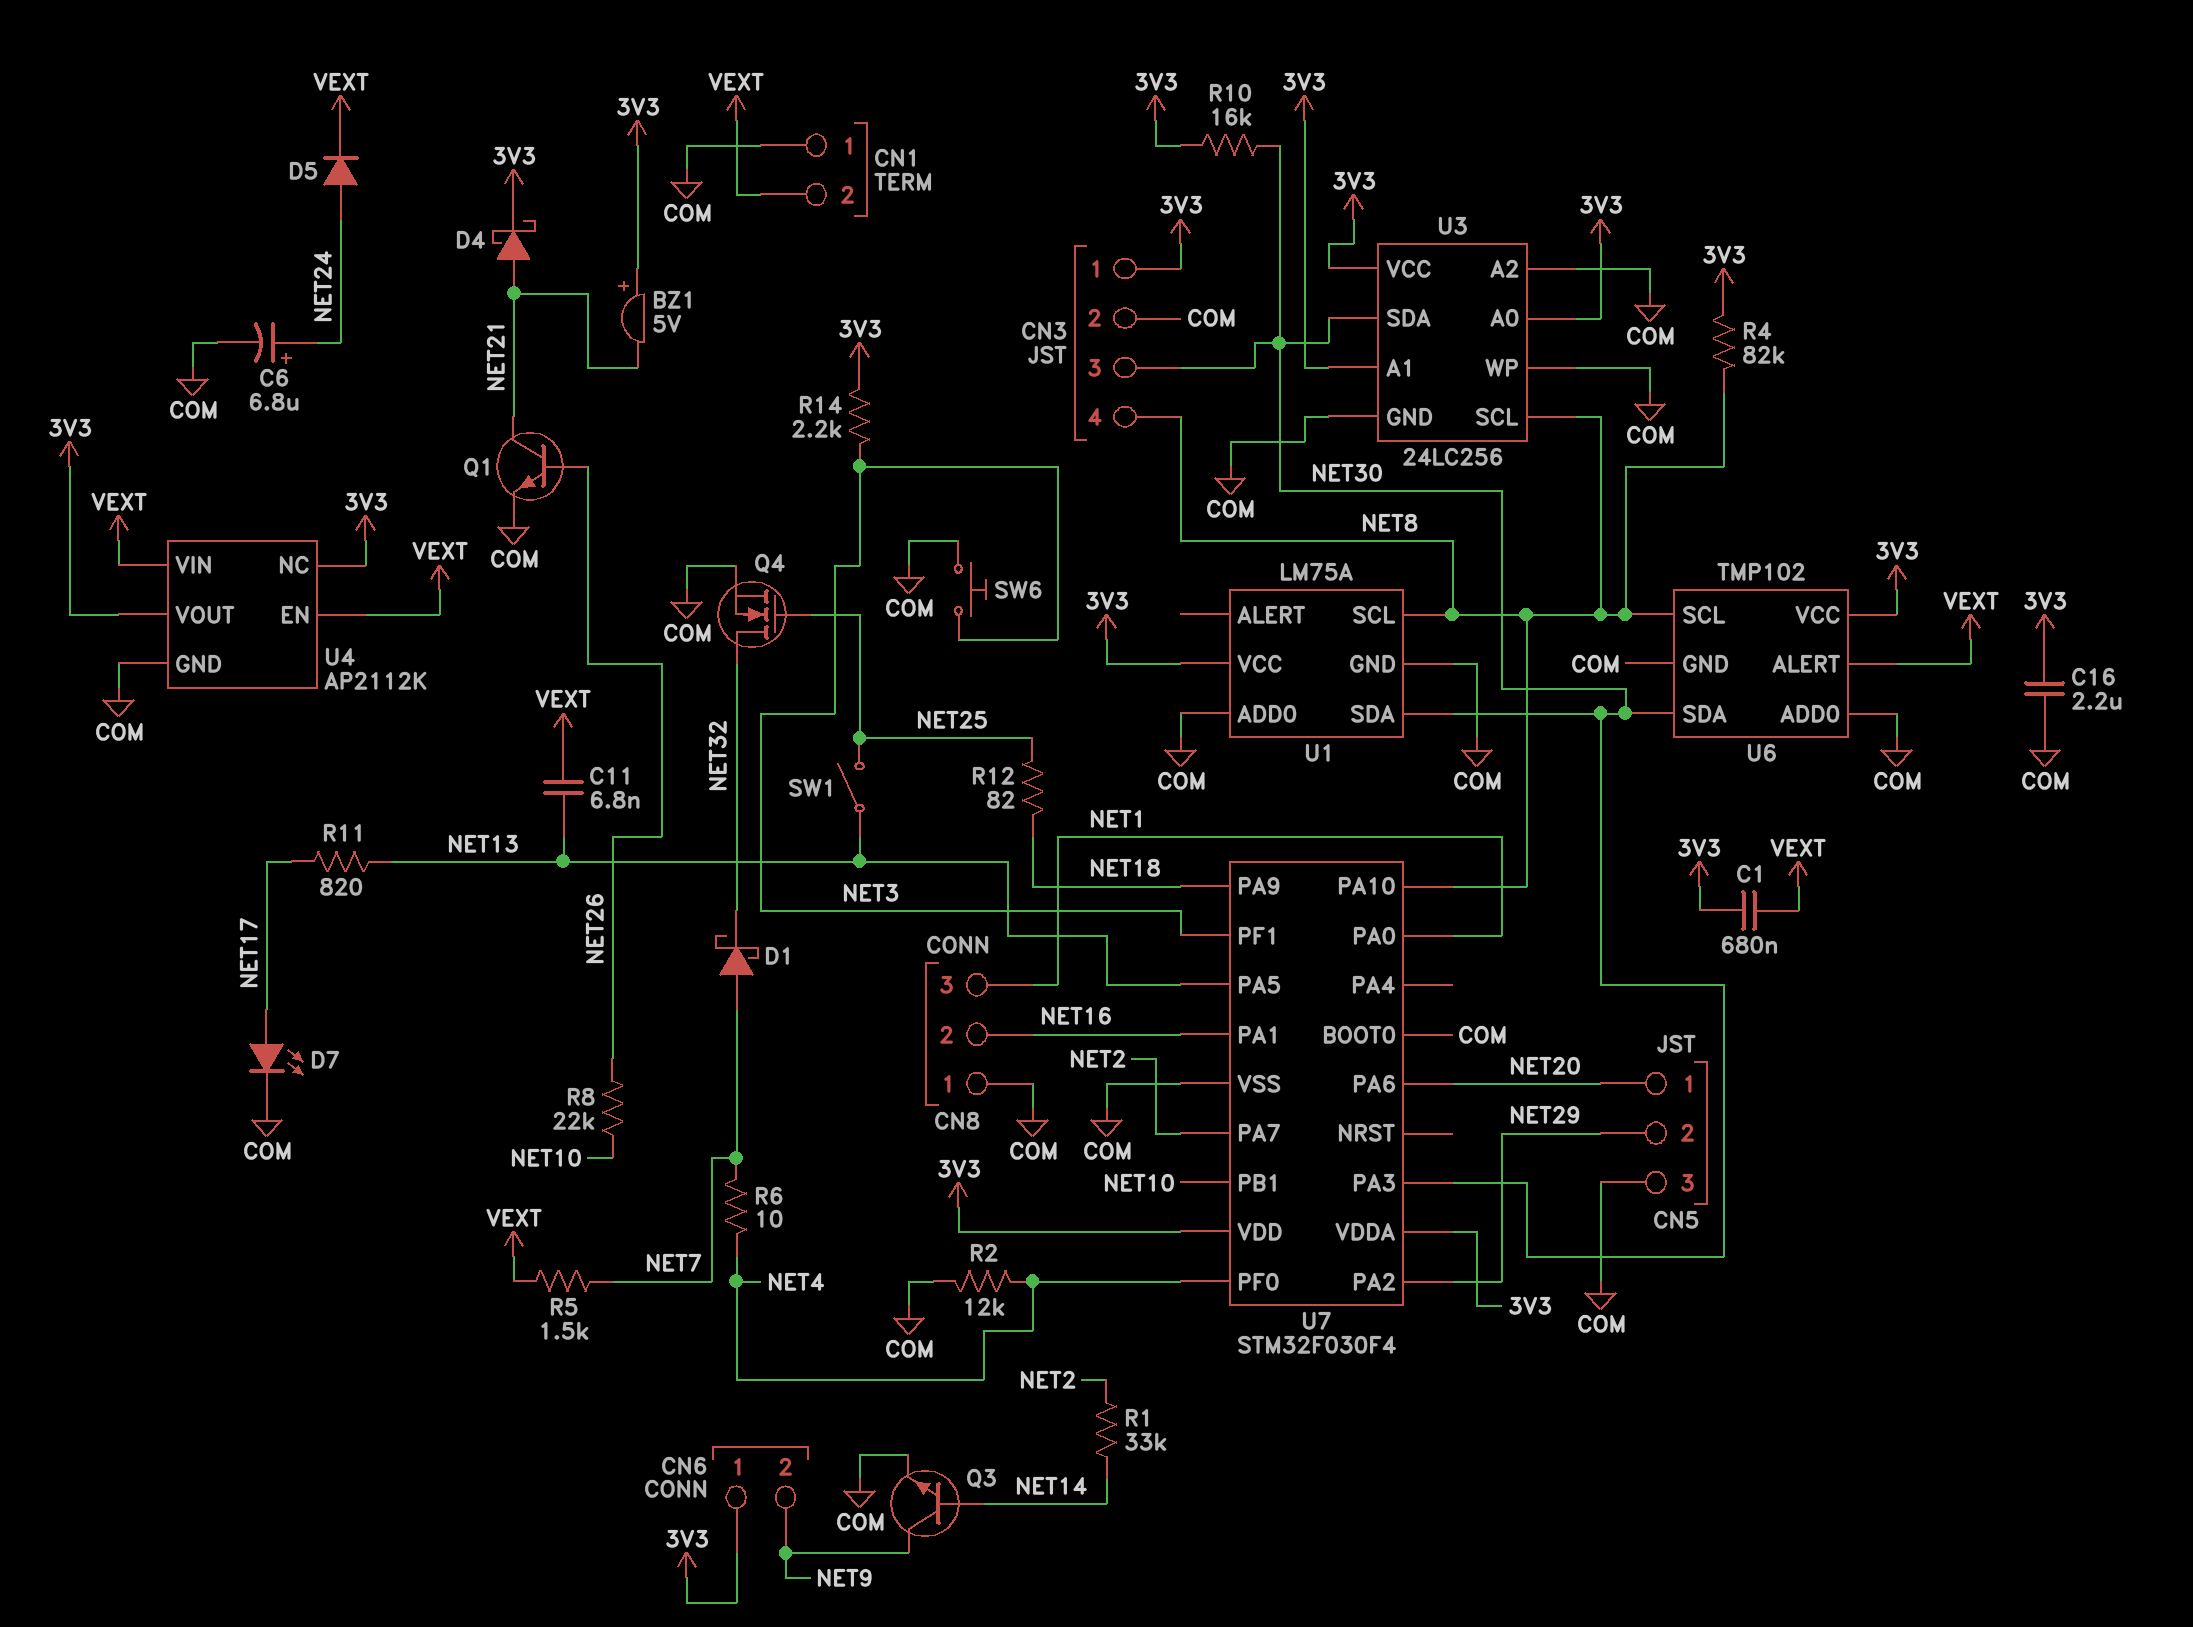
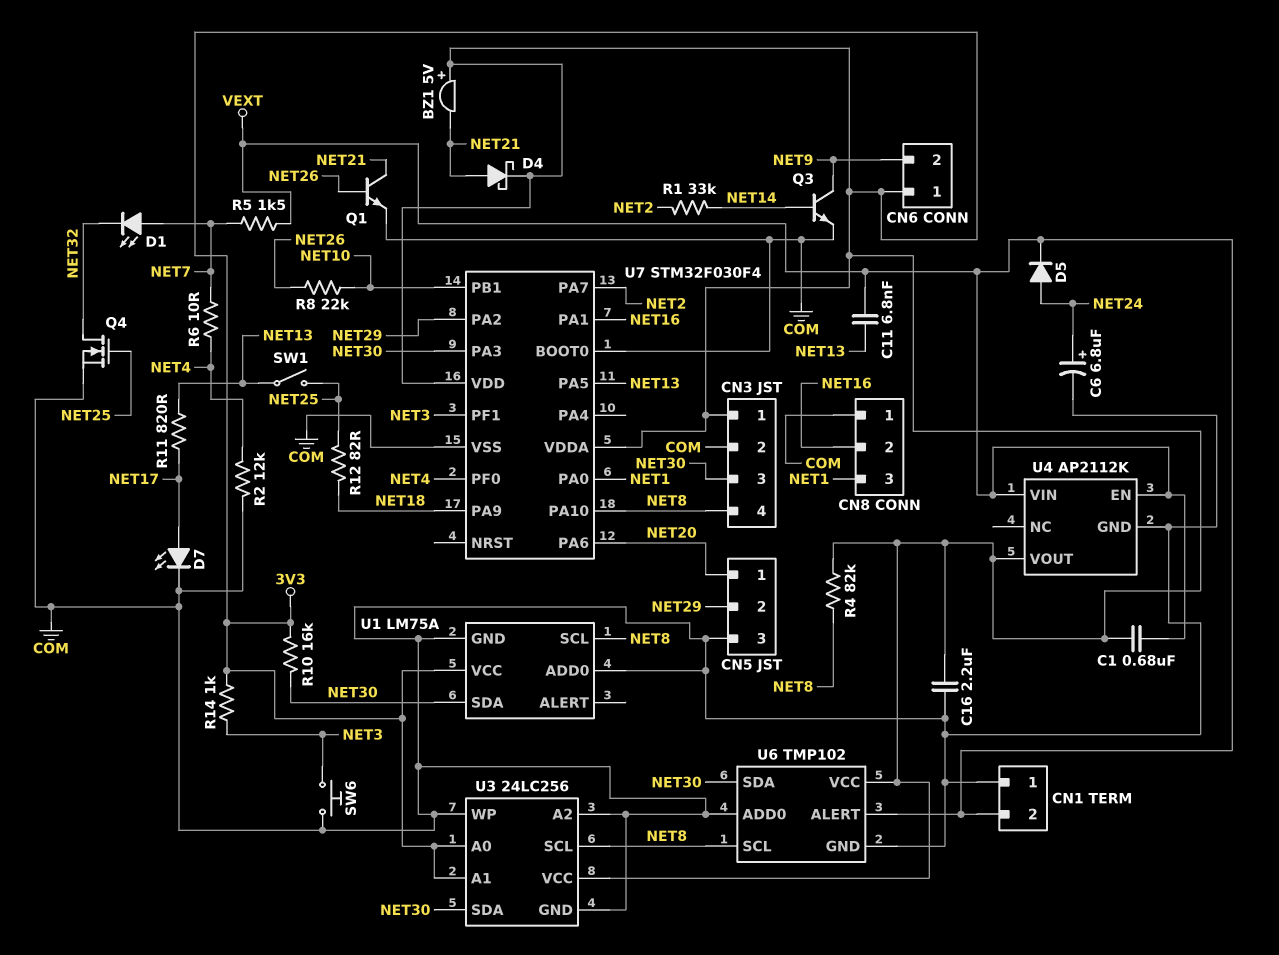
D1: schottky (A NET7, K NET32) -> LED (A NET7, K NET32)
R14: 2.2k (3V3, NET3) -> 1k (3V3, NET3)
U4 pin NC: 3V3 -> none

